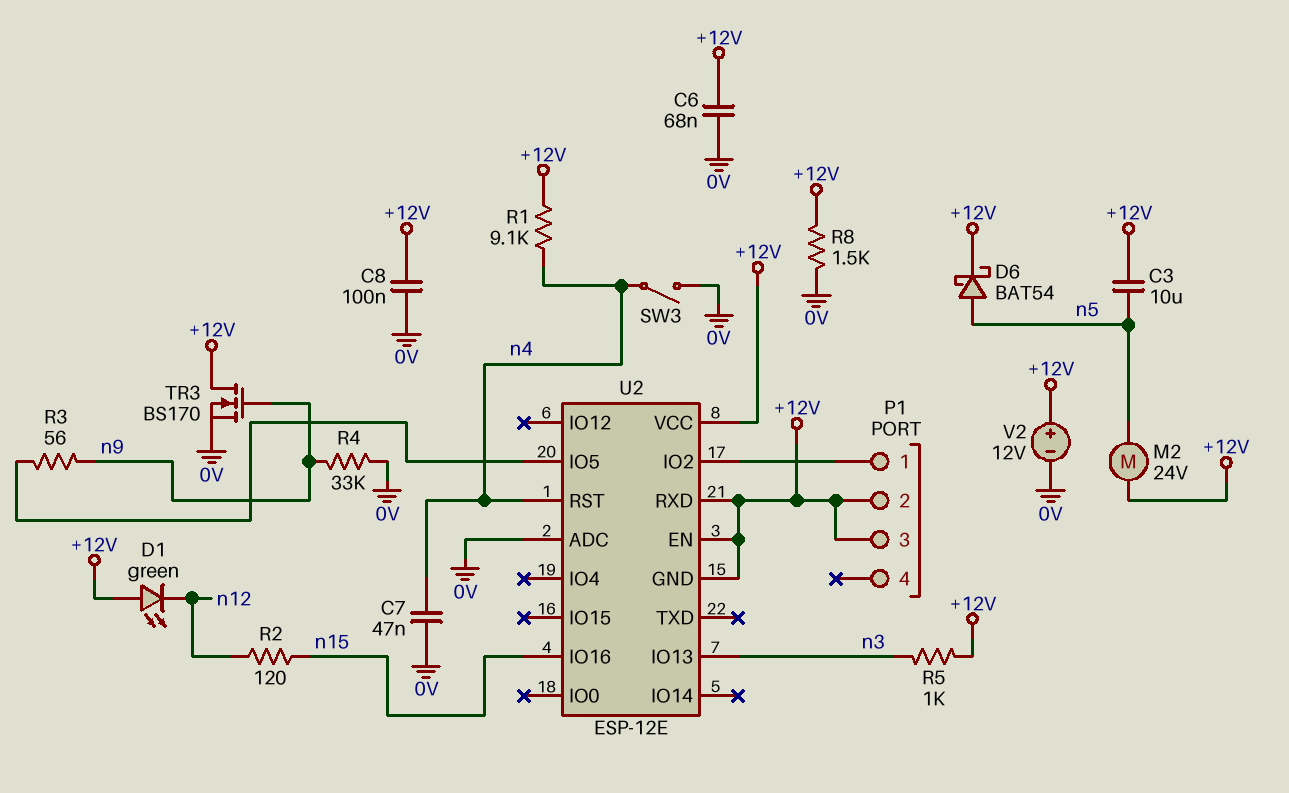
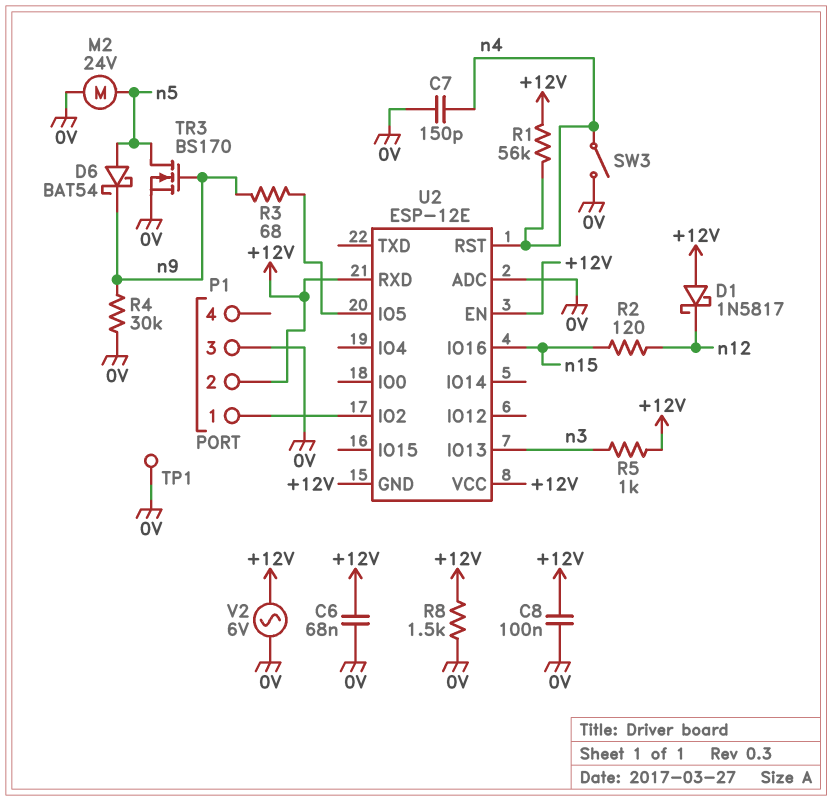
C3: 10uF (+12V, n5) -> none
C7: 47nF (0V, n4) -> 150pF (0V, n4)
D1: LED green (A +12V, K n12) -> schottky 1N5817 (A +12V, K n12)
D6: schottky BAT54 (A n5, K +12V) -> schottky BAT54 (A n5, K n9)
M2: motor 24V (+12V, n5) -> motor 24V (0V, n5)
P1 pin 3: +12V -> 0V
R1: 9.1k (+12V, n4) -> 56k (+12V, n4)
R3: 56 (U2/IO5, n9) -> 68 (U2/IO5, n9)
R4: 33k (0V, n9) -> 30k (0V, n9)
TP1: none -> test point (0V)
TR3: NMOS BS170 (G n9, D +12V, S 0V) -> NMOS BS170 (G n9, D n5, S 0V)
V2: 12V (plus +12V, minus 0V) -> AC 6V (+12V, 0V)

